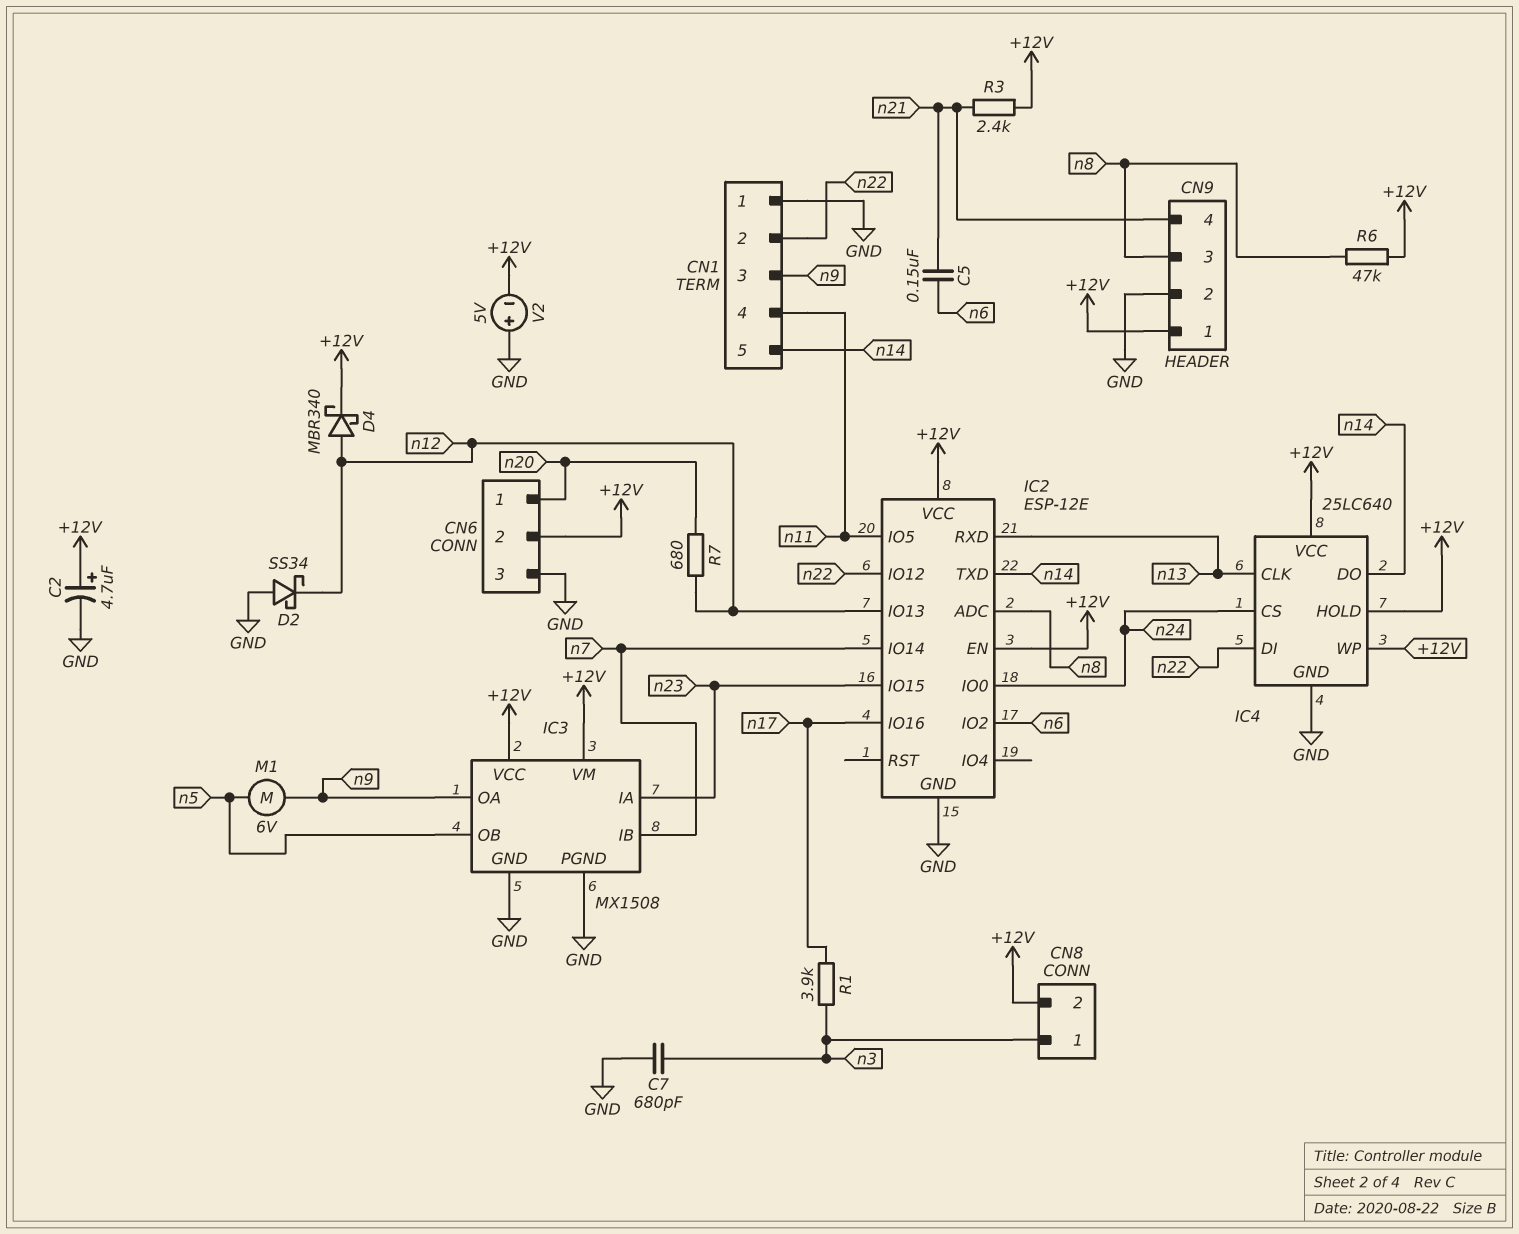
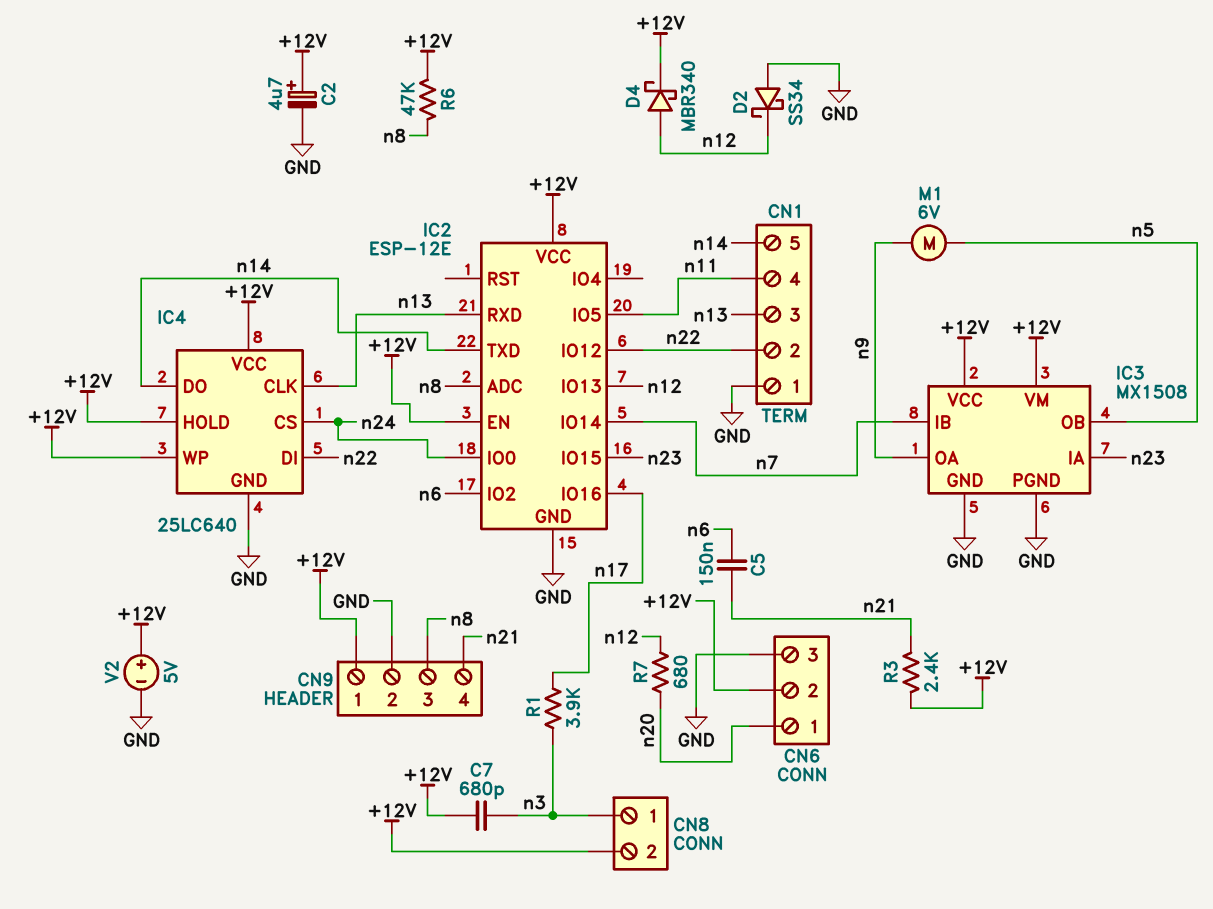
C7: 680pF (GND, n3) -> 680pF (+12V, n3)
CN1 pin 3: n9 -> n13
V2: 5V (plus GND, minus +12V) -> 5V (plus +12V, minus GND)

